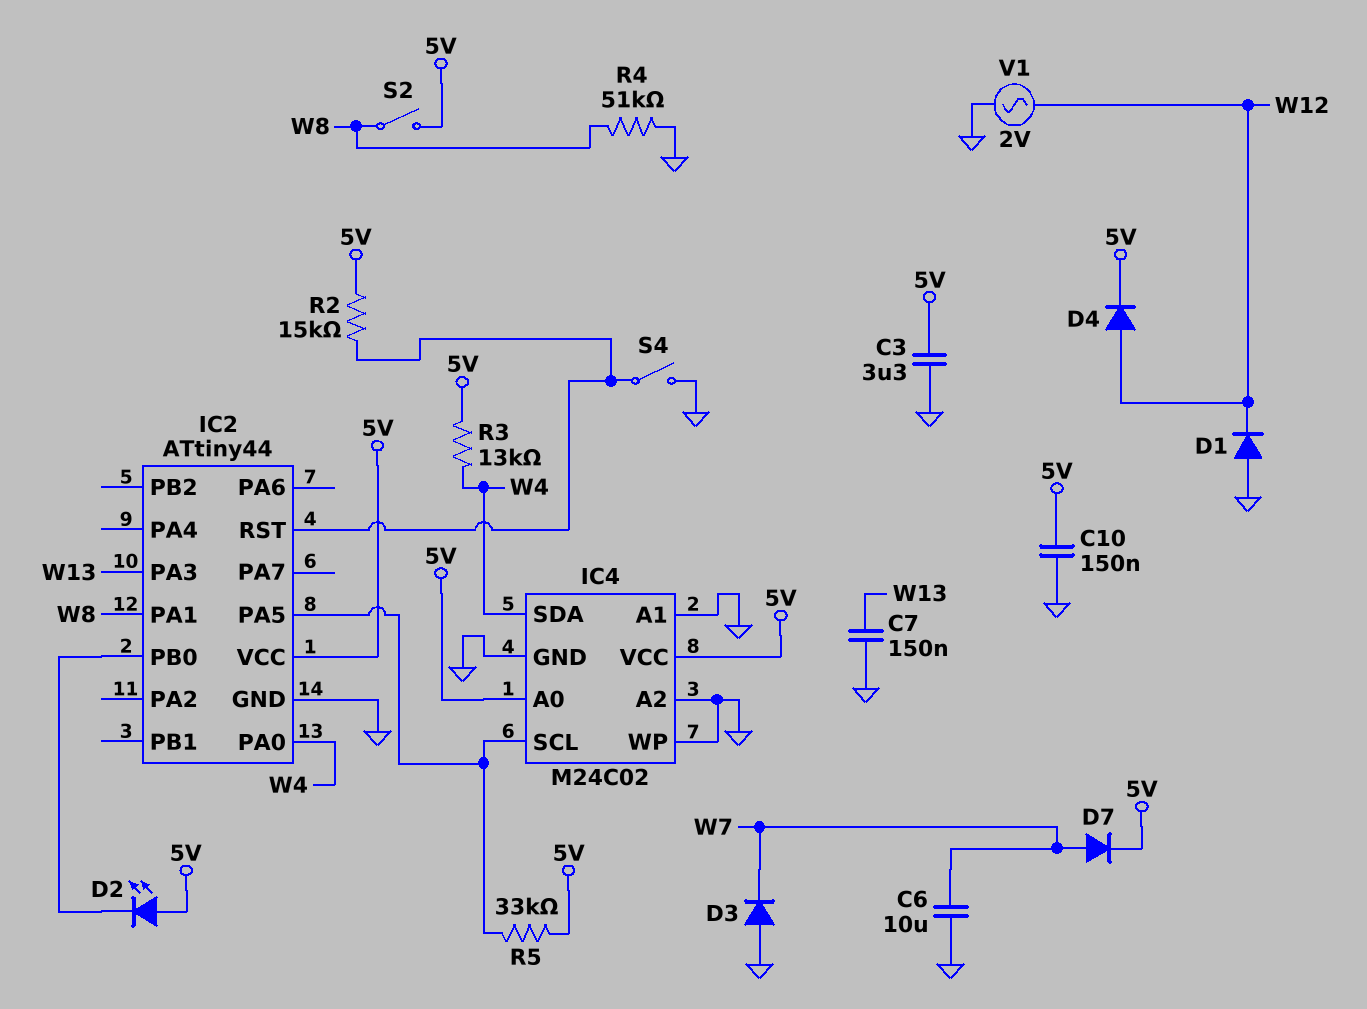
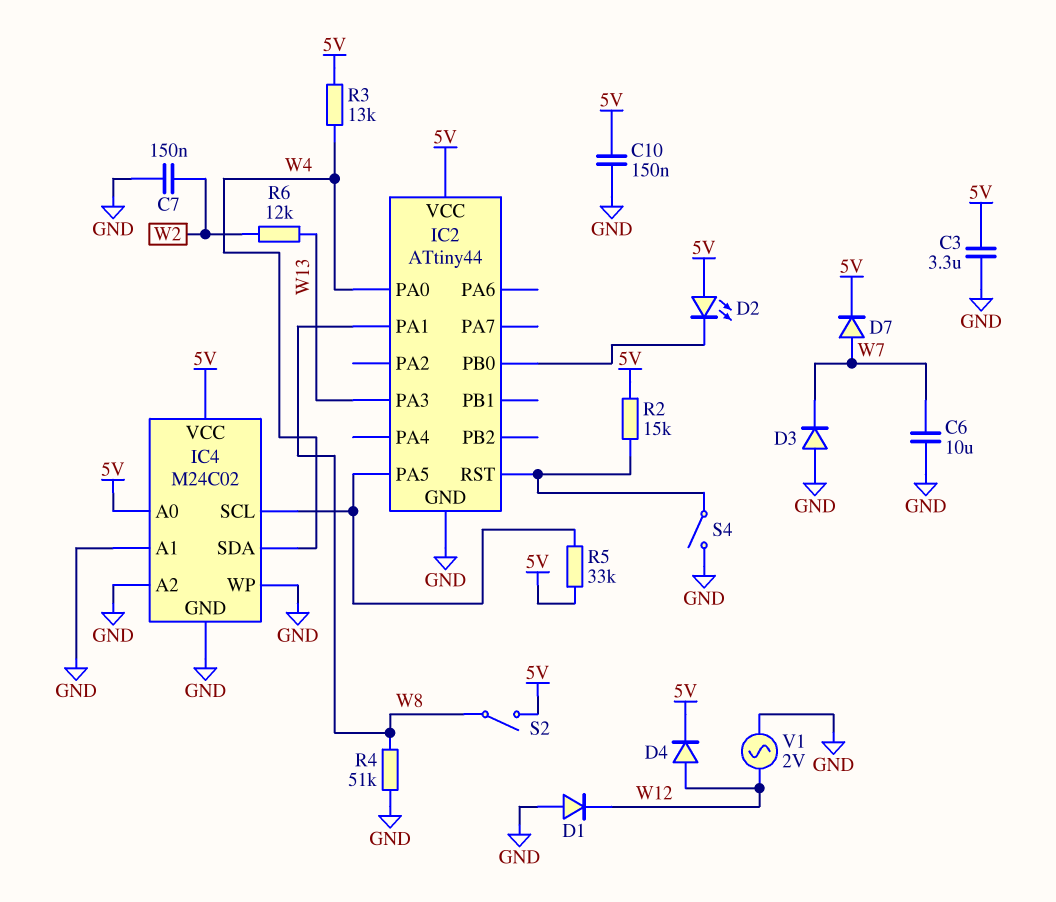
C7: 150nF (GND, W13) -> 150nF (GND, W2)
R6: none -> 12k (W2, W13)

